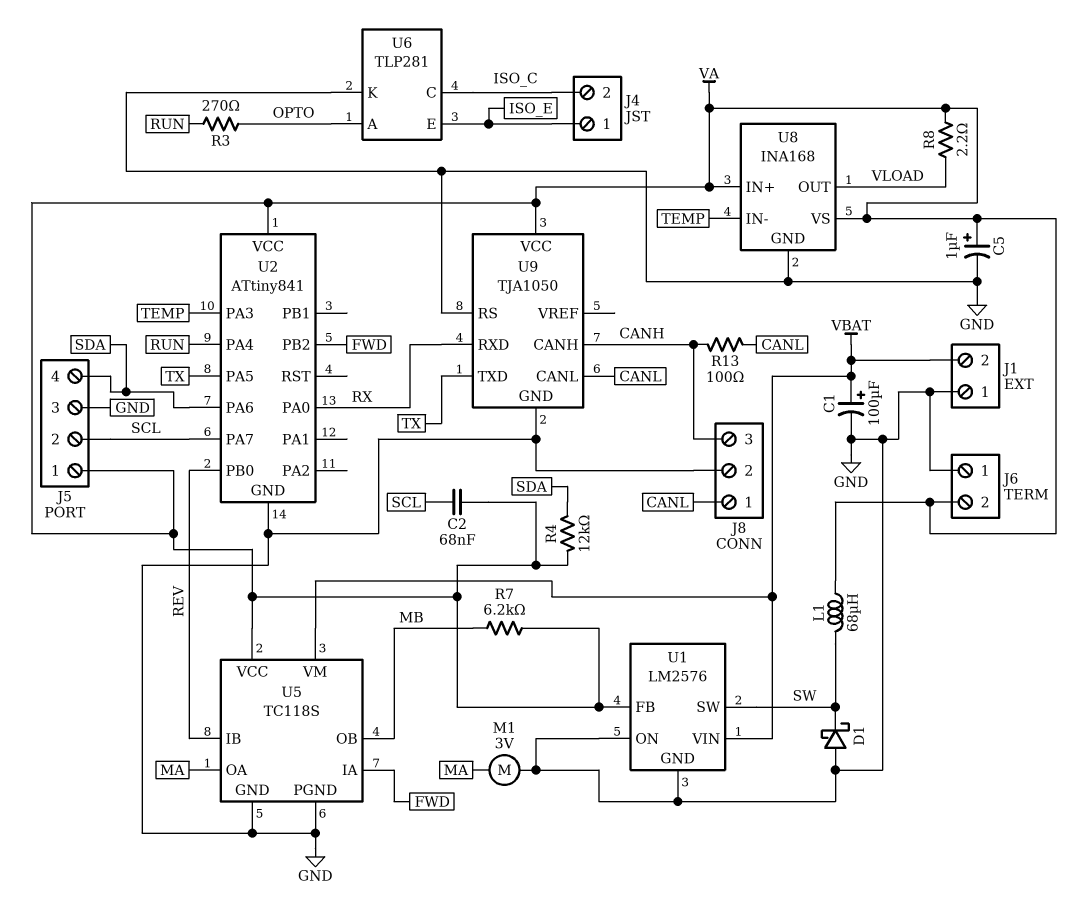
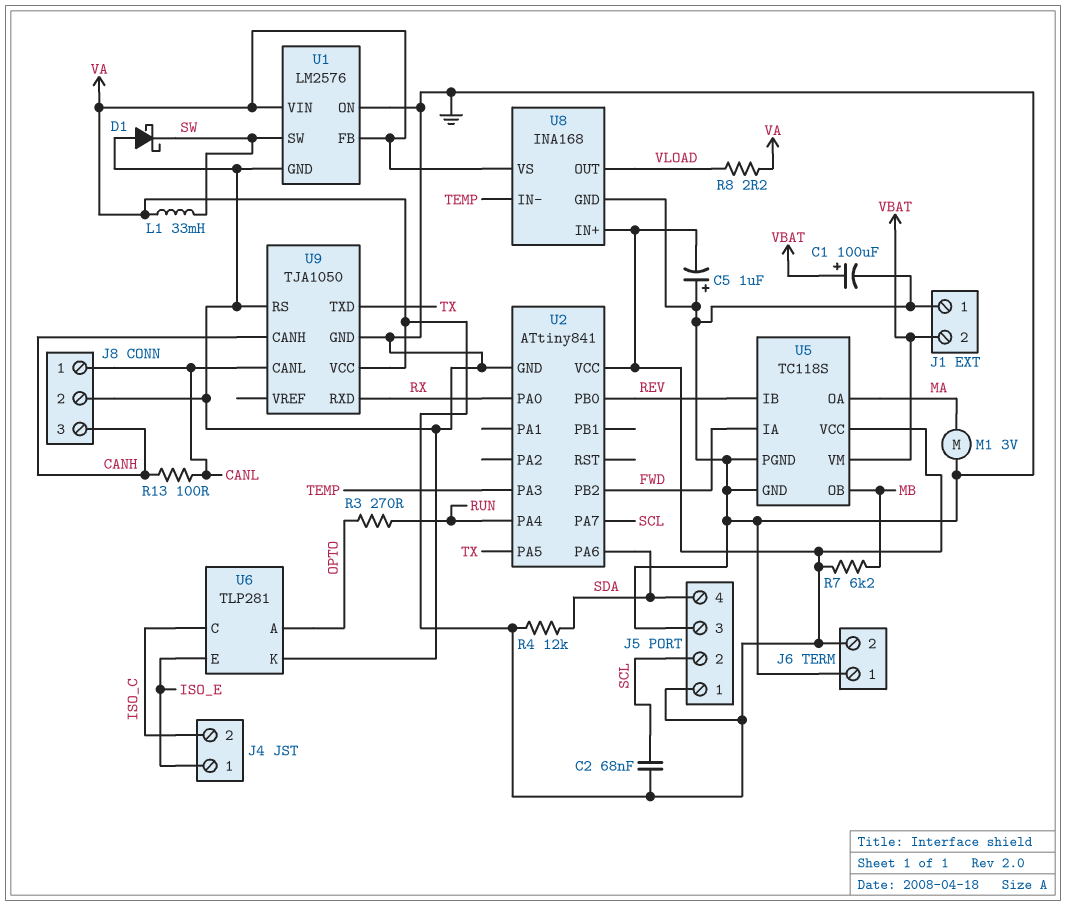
C5: 1uF (plus VA, minus GND) -> 1uF (plus GND, minus VA)
L1: 68uH (SW, VA) -> 33mH (SW, VA)
U1 pin VIN: VBAT -> VA

